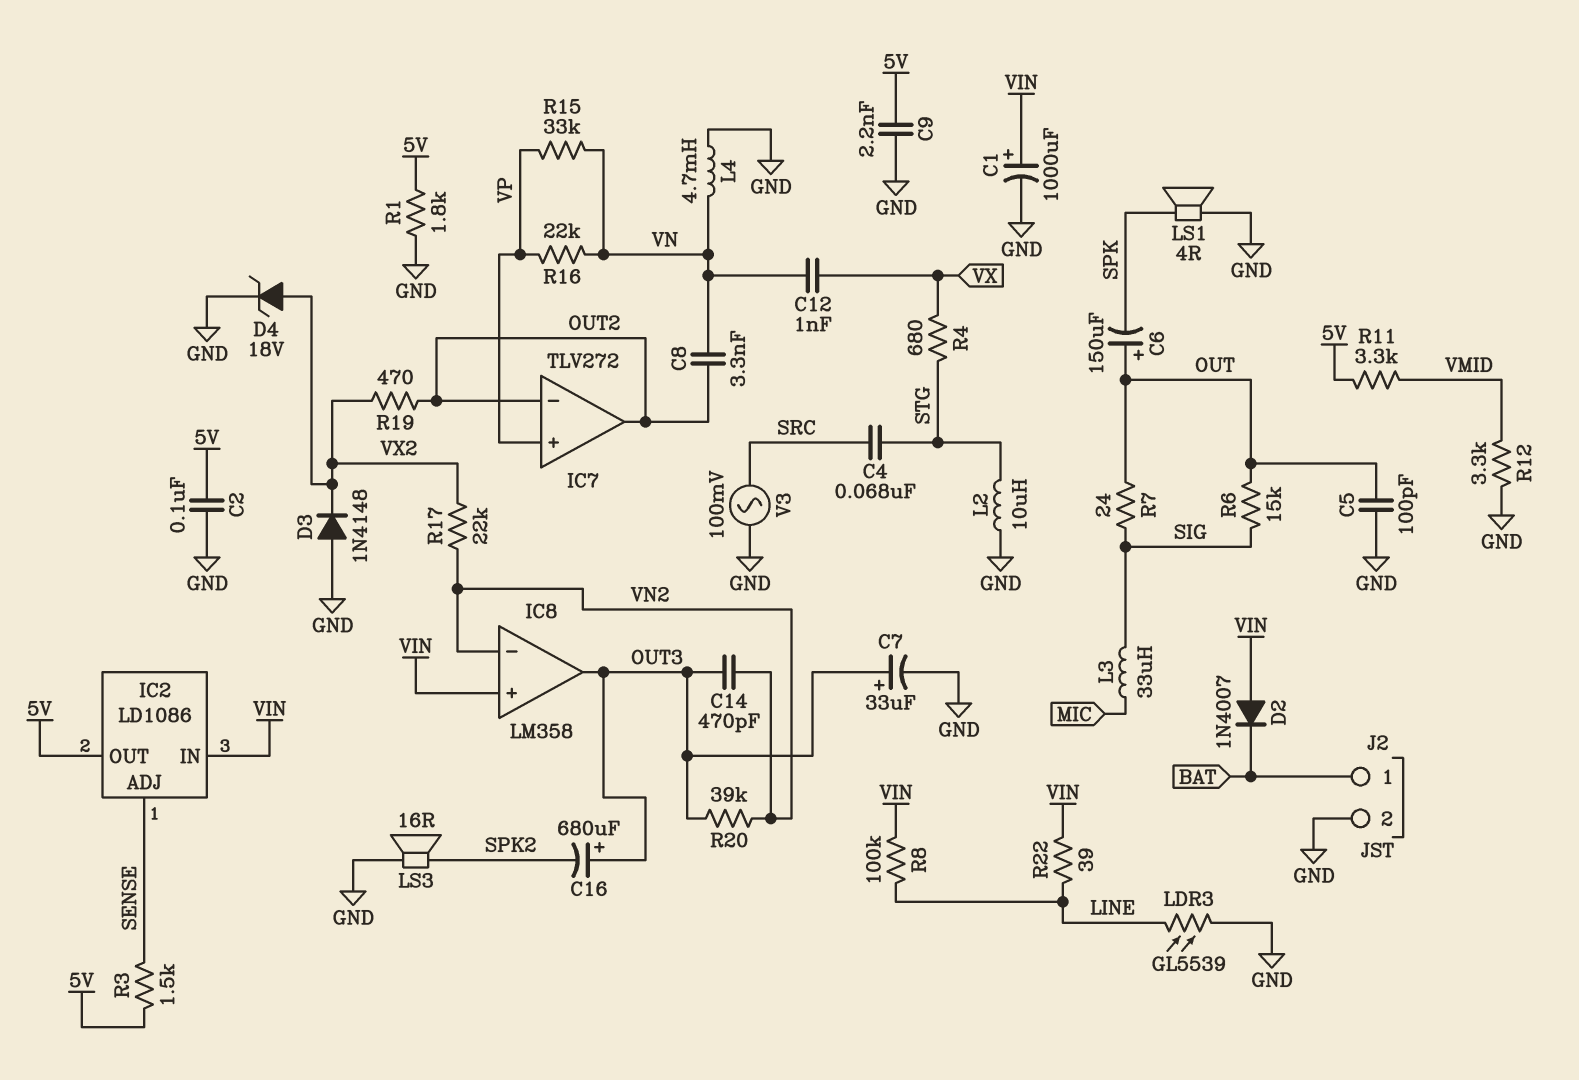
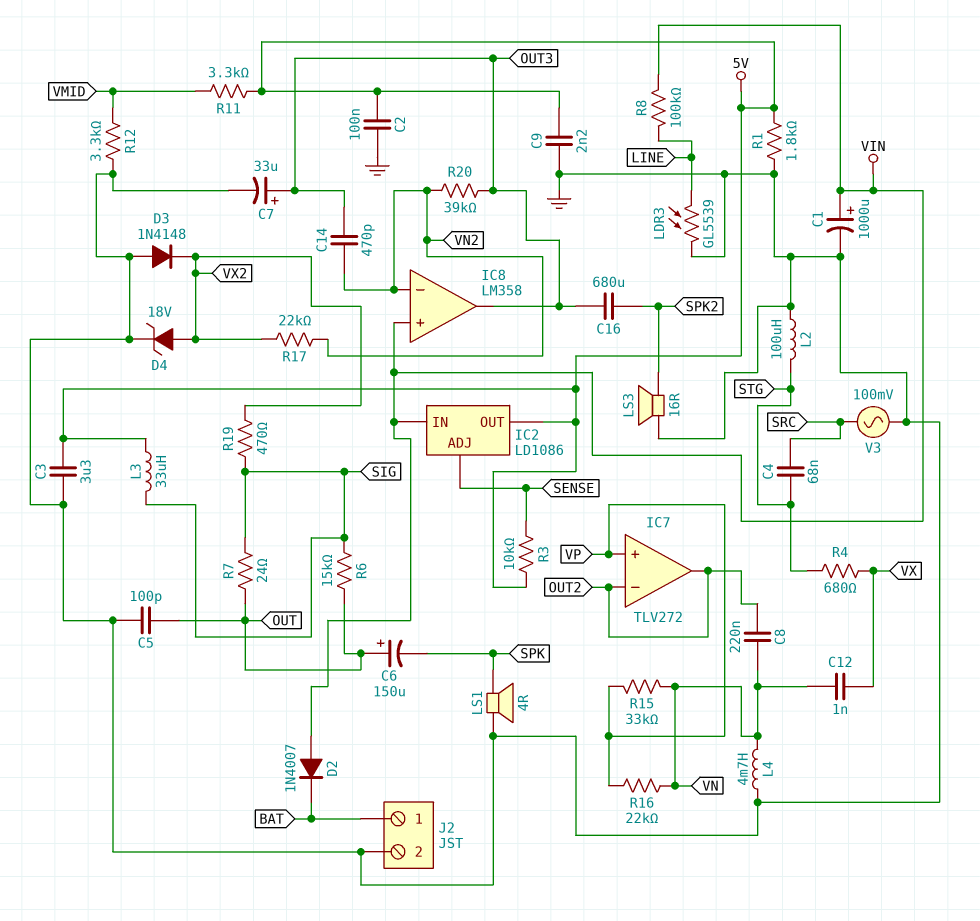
C3: none -> 3.3uF (5V, GND)
C8: 3.3nF (OUT2, VN) -> 220nF (OUT2, VN)
C16: 680uF (plus OUT3, minus SPK2) -> 680uF (OUT3, SPK2)
L2: 10uH (GND, STG) -> 100uH (GND, STG)
L3: 33uH (MIC, SIG) -> 33uH (5V, SIG)
R3: 1.5k (5V, SENSE) -> 10k (5V, SENSE)
R19: 470 (OUT2, VX2) -> 470 (SIG, VX2)
R22: 39 (LINE, VIN) -> none

